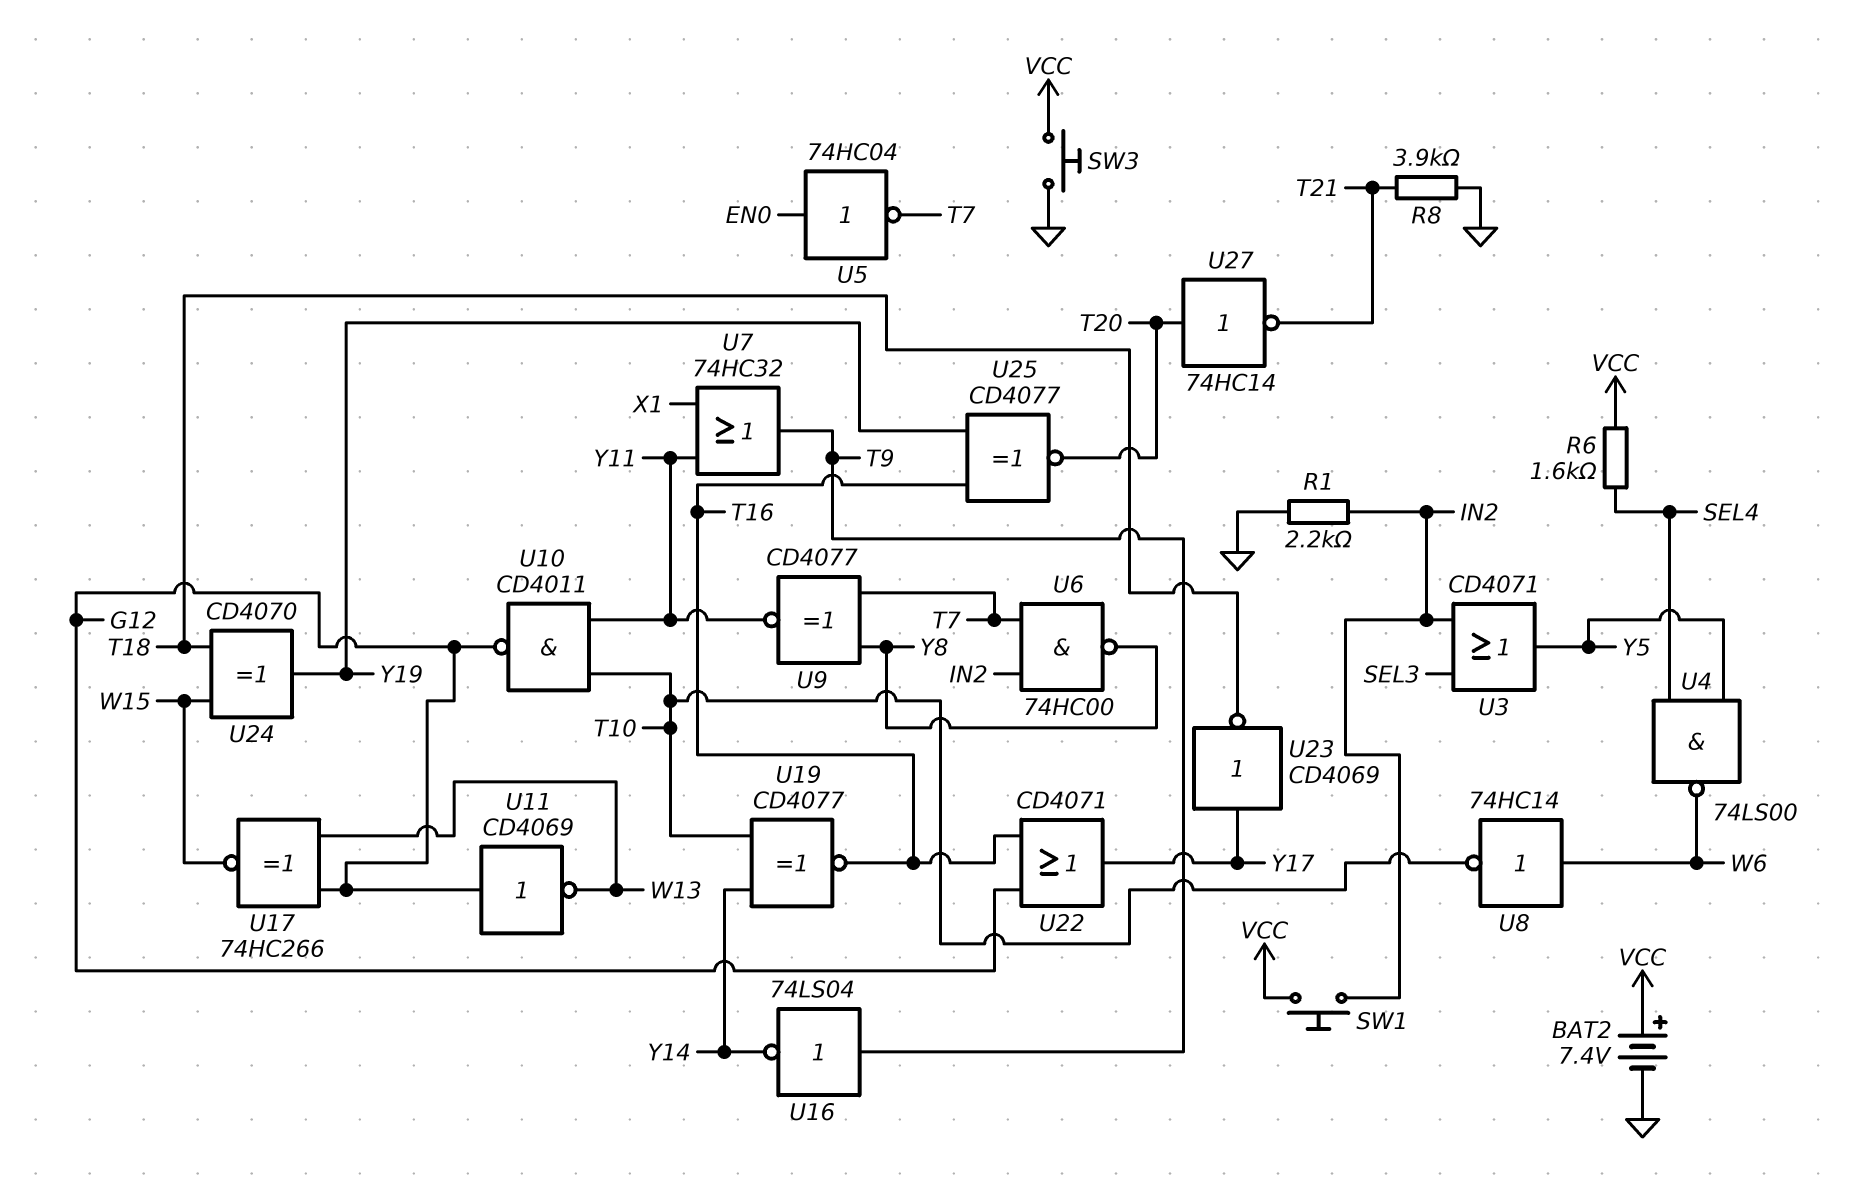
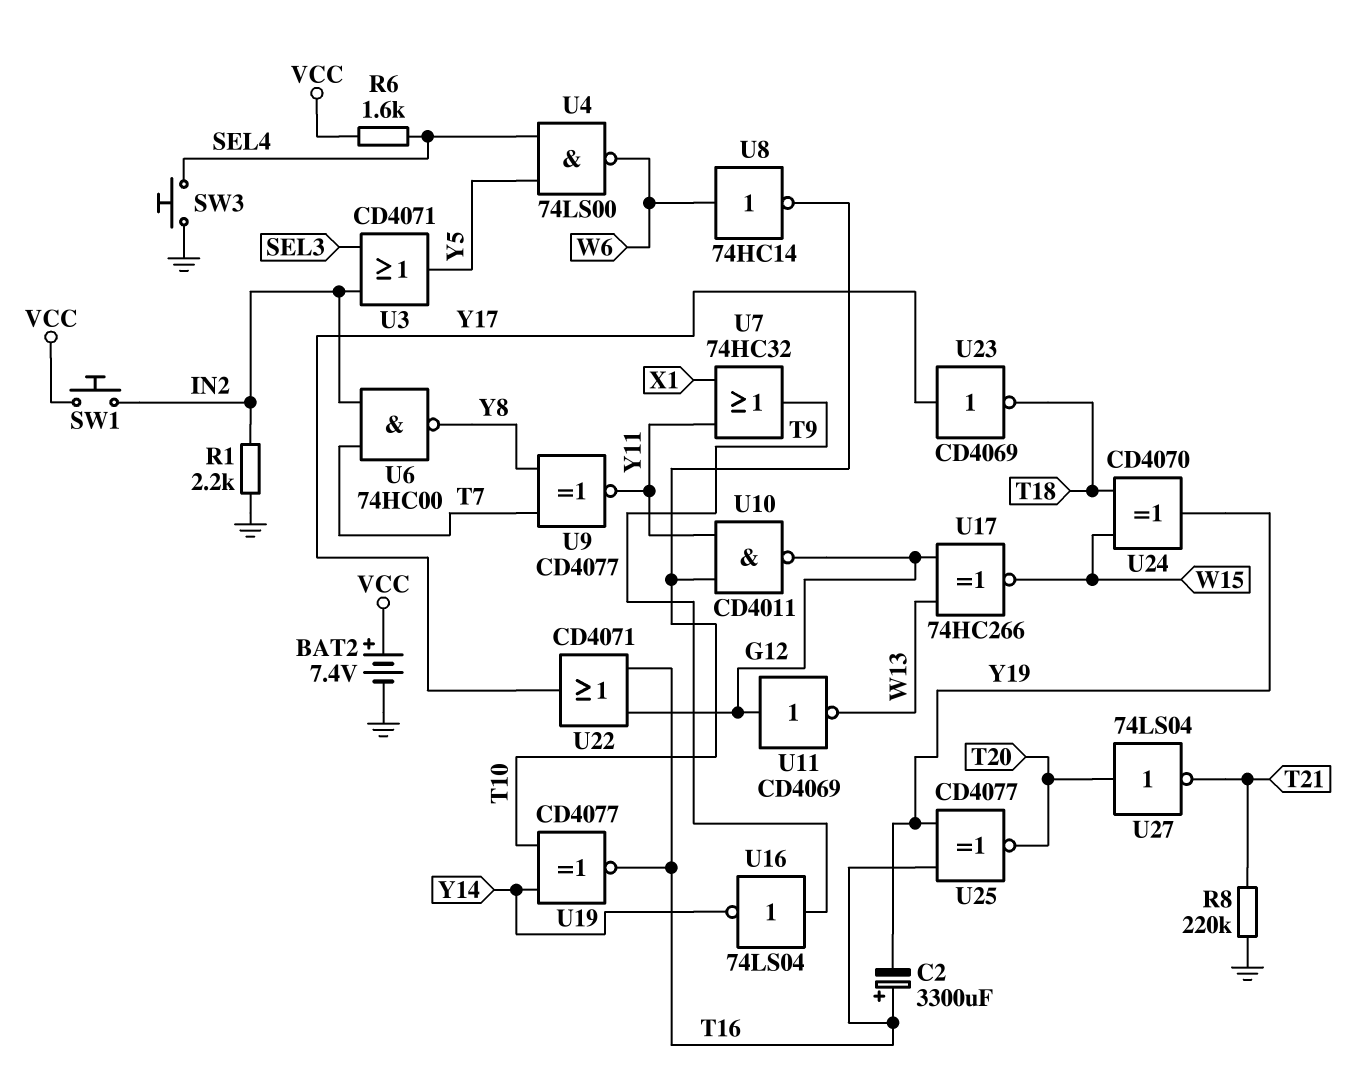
C2: none -> 3300uF (plus T16, minus Y19)
R8: 3.9k (GND, T21) -> 220k (GND, T21)
SW3: button (GND, VCC) -> button (GND, SEL4)
U5: NOT 74HC04 (in EN0, out T7) -> none
U27: NOT 74HC14 (in T20, out T21) -> NOT 74LS04 (in T20, out T21)

